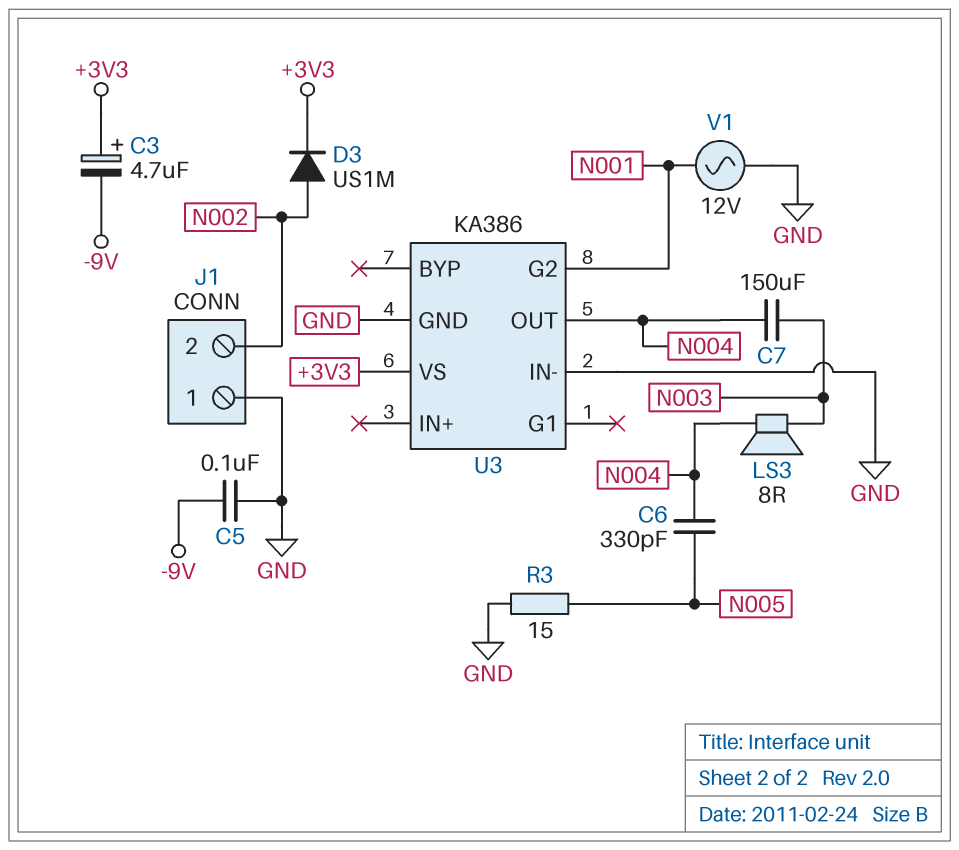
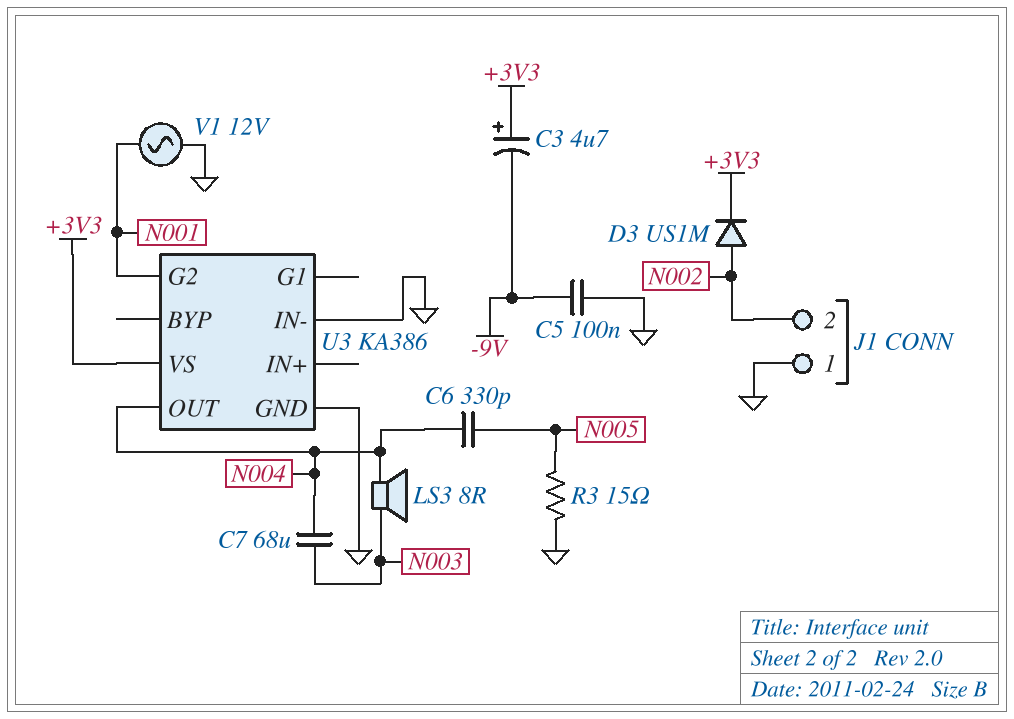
C7: 150uF (N003, N004) -> 68uF (N003, N004)

